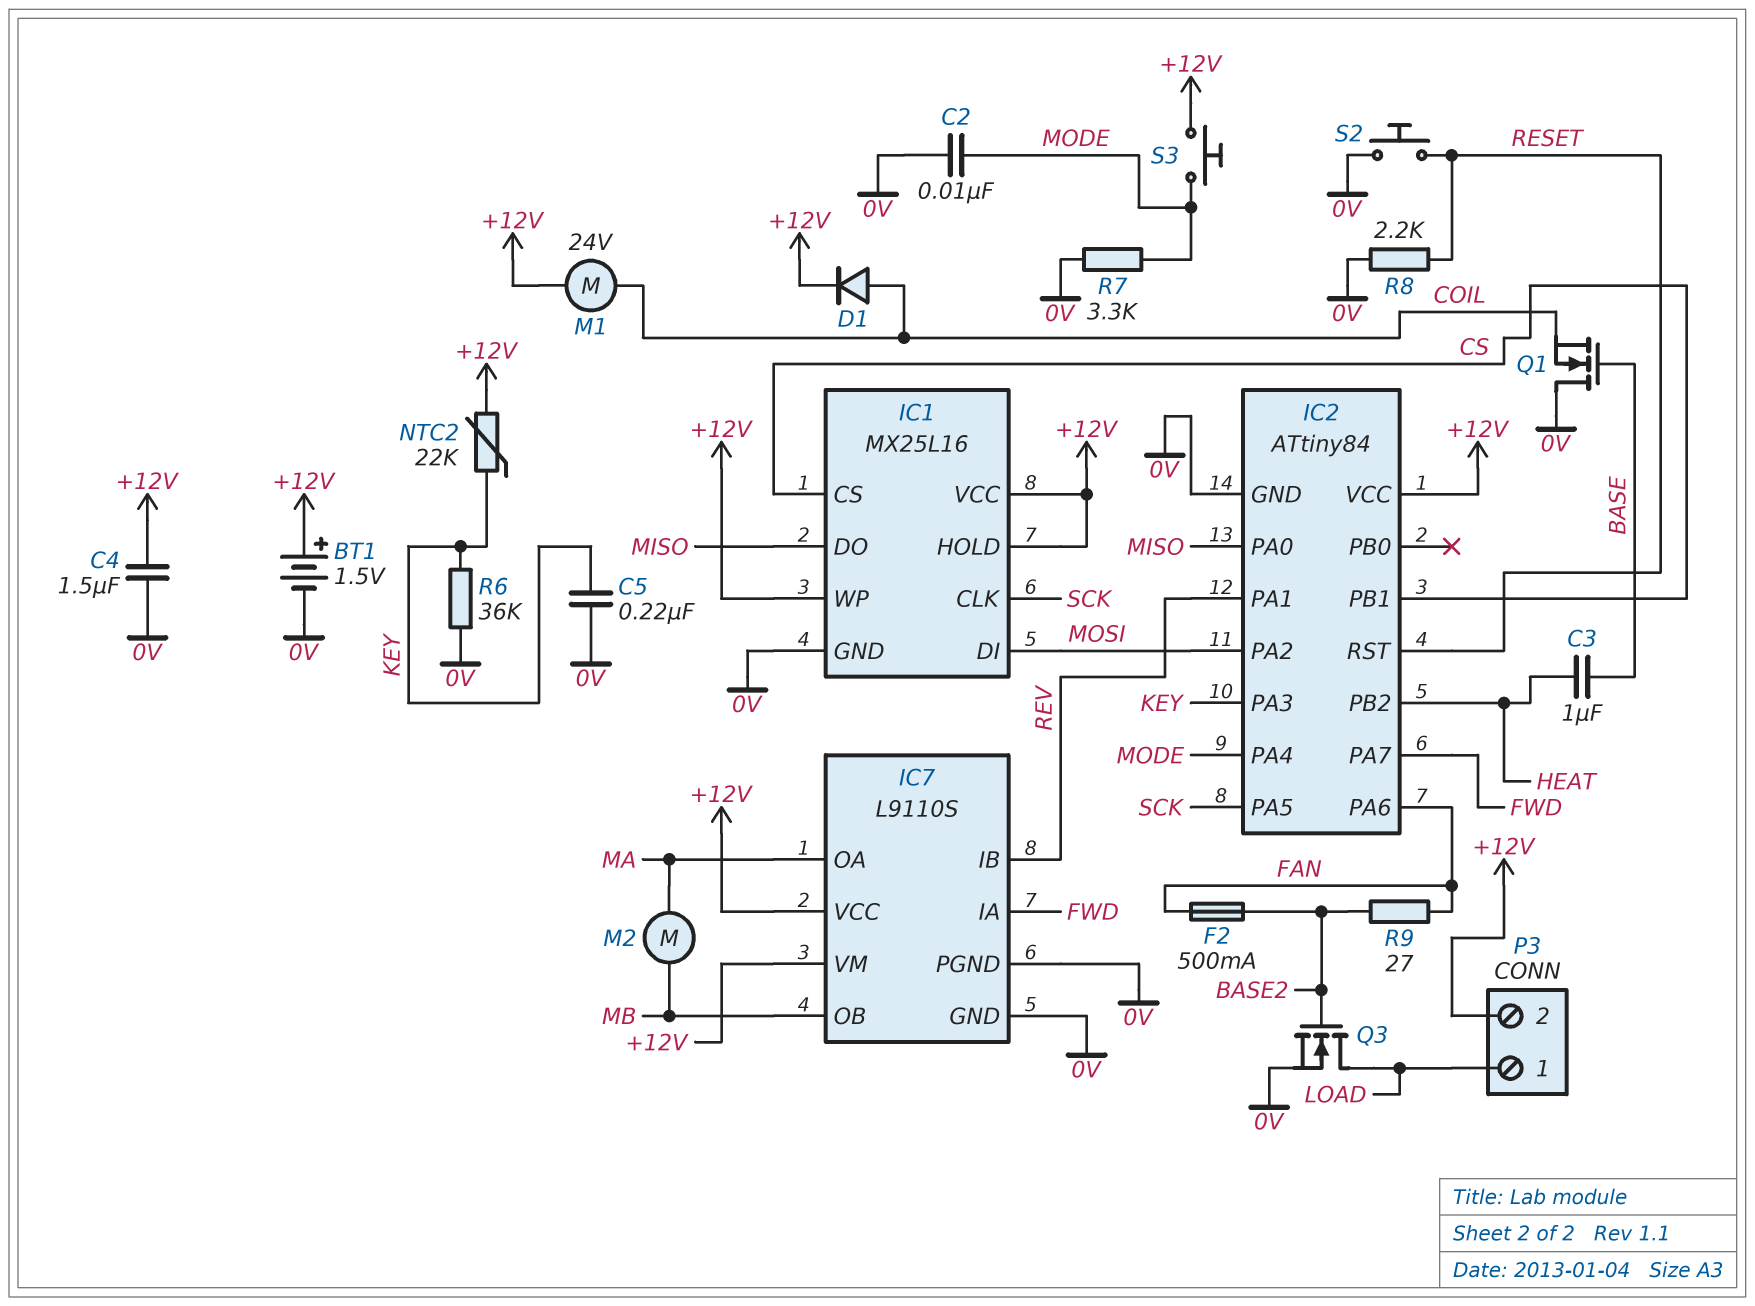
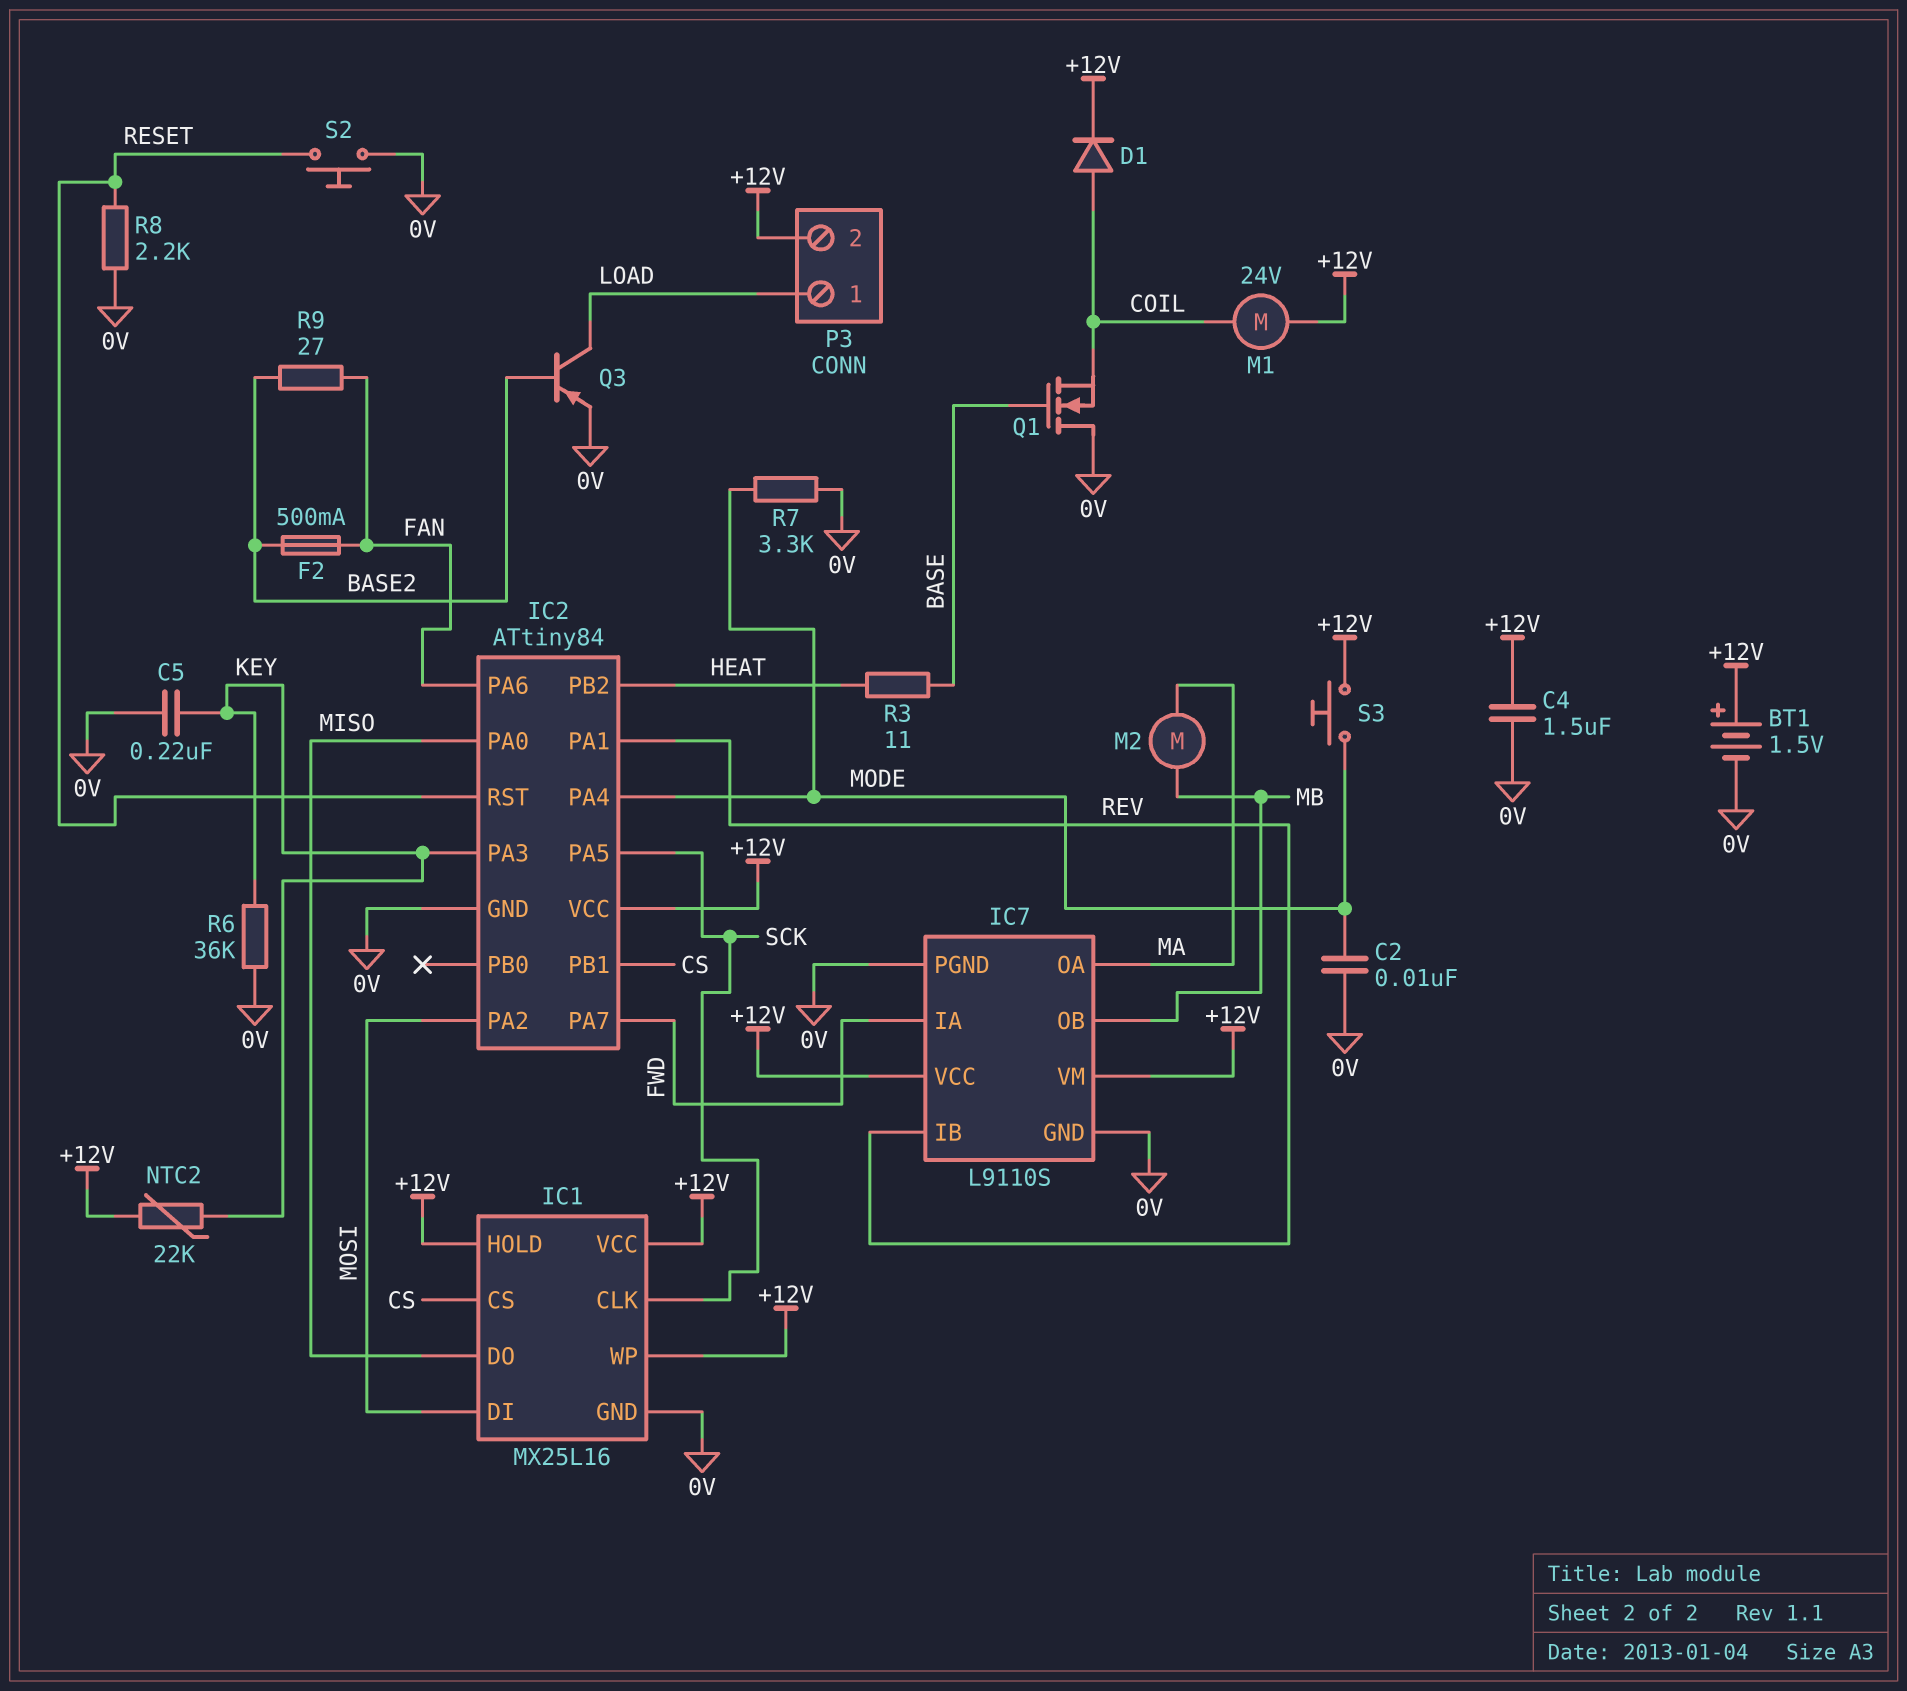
C3: 1uF (BASE, HEAT) -> none
Q3: NMOS (G BASE2, D LOAD, S 0V) -> PNP (B BASE2, C LOAD, E 0V)
R3: none -> 11 (BASE, HEAT)

